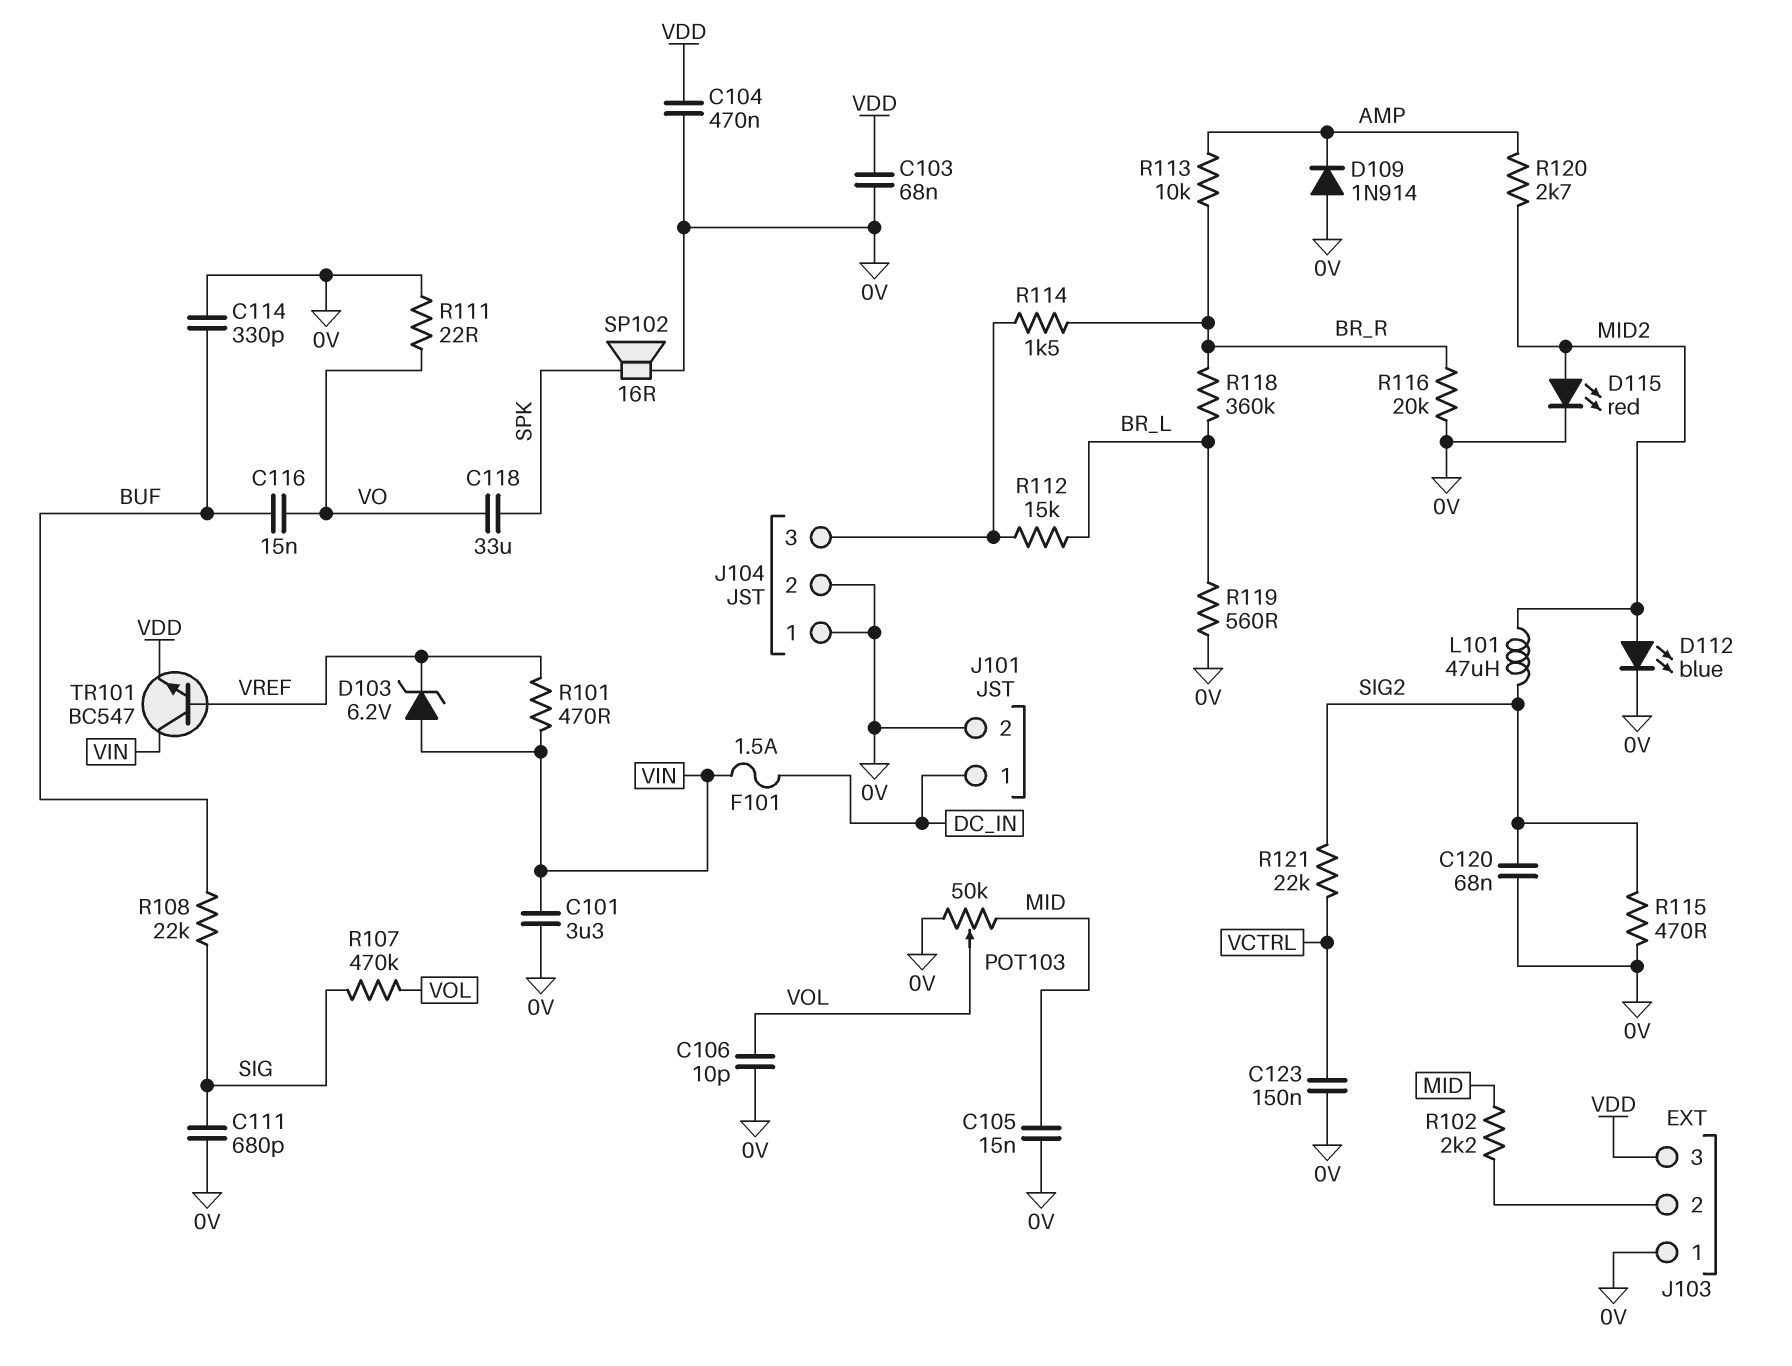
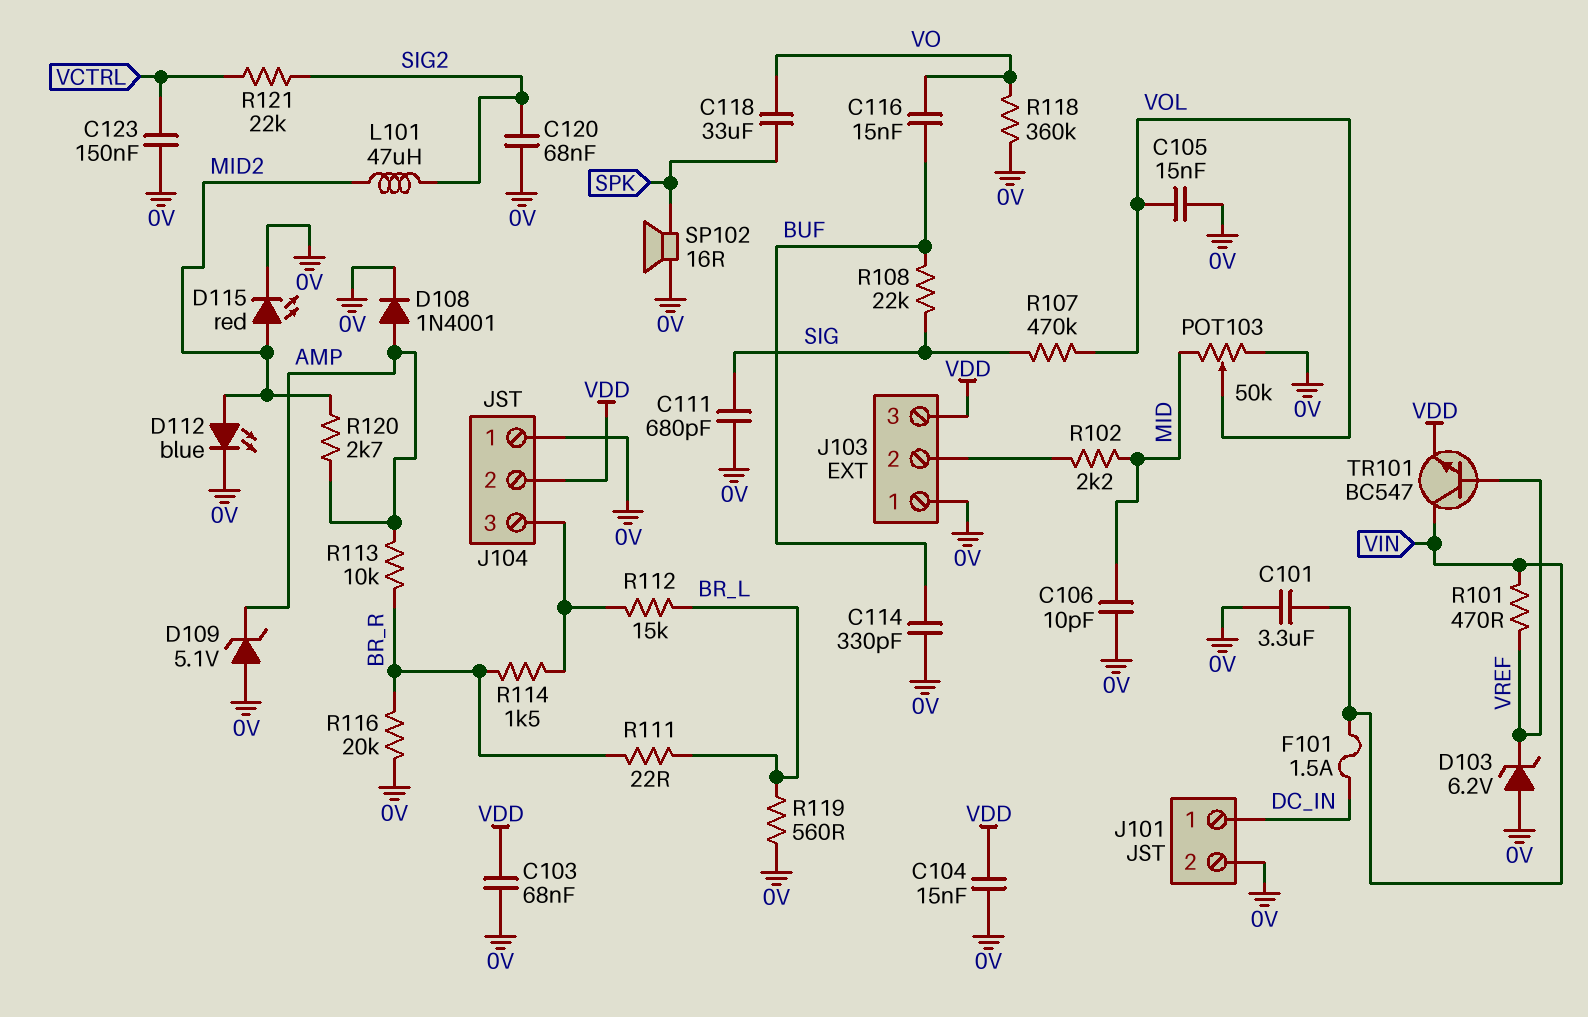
C104: 470nF (0V, VDD) -> 15nF (0V, VDD)
C105: 15nF (0V, MID) -> 15nF (0V, VOL)
C106: 10pF (0V, VOL) -> 10pF (0V, MID)
D103: zener 6.2V (A VIN, K VREF) -> zener 6.2V (A 0V, K VREF)
D108: none -> diode 1N4001 (A AMP, K 0V)
D109: diode 1N914 (A 0V, K AMP) -> zener 5.1V (A 0V, K AMP)
J104 pin 2: 0V -> VDD
R111: 22 (0V, VO) -> 22 (BR_L, BR_R)
R115: 470 (0V, SIG2) -> none
R118: 360k (BR_L, BR_R) -> 360k (0V, VO)

